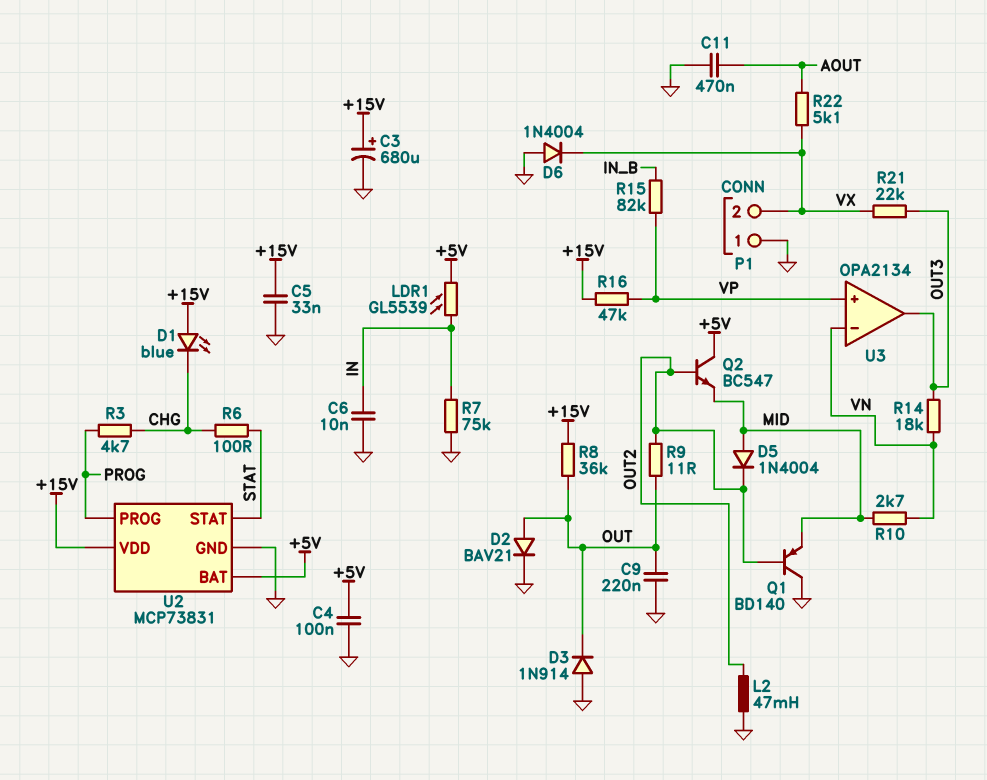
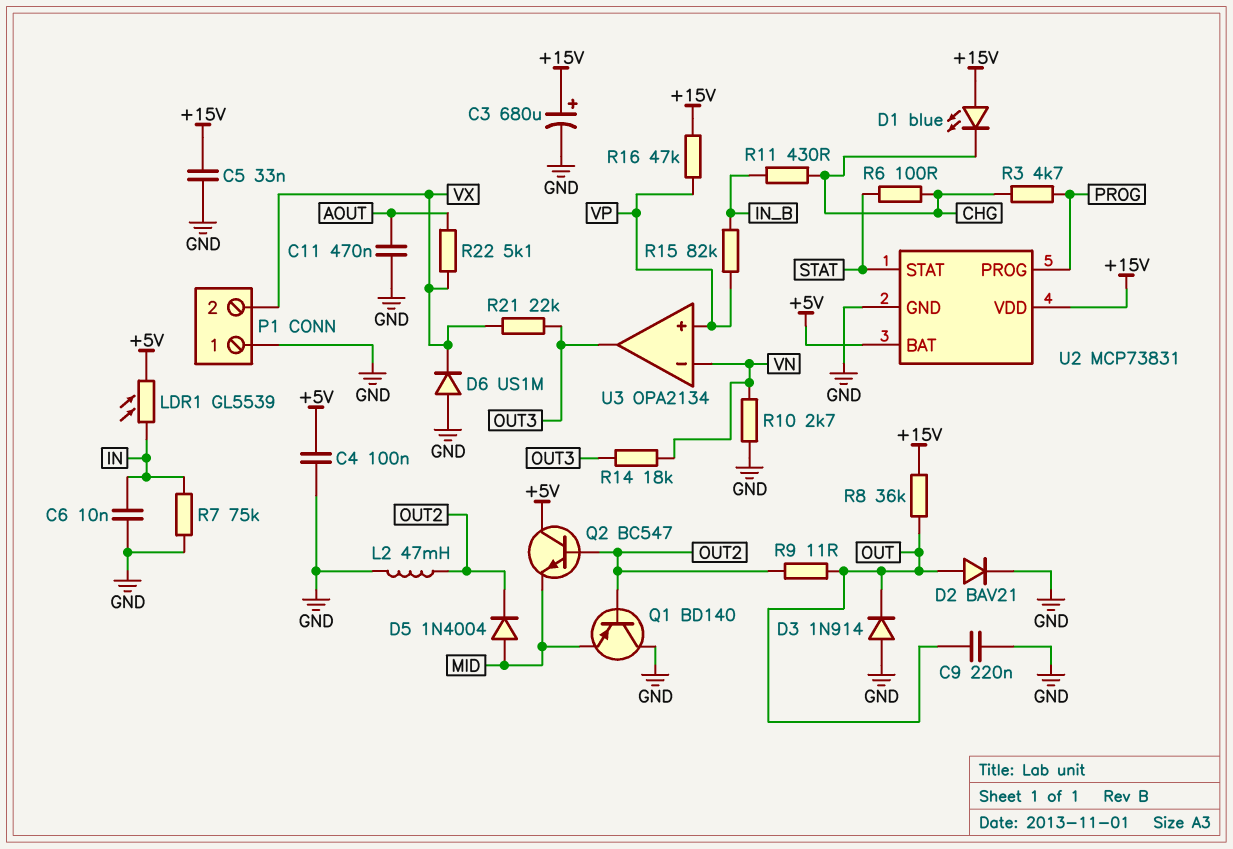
D6: diode 1N4004 (A GND, K VX) -> diode US1M (A GND, K VX)
R10: 2.7k (MID, VN) -> 2.7k (GND, VN)
R11: none -> 430 (CHG, IN_B)

